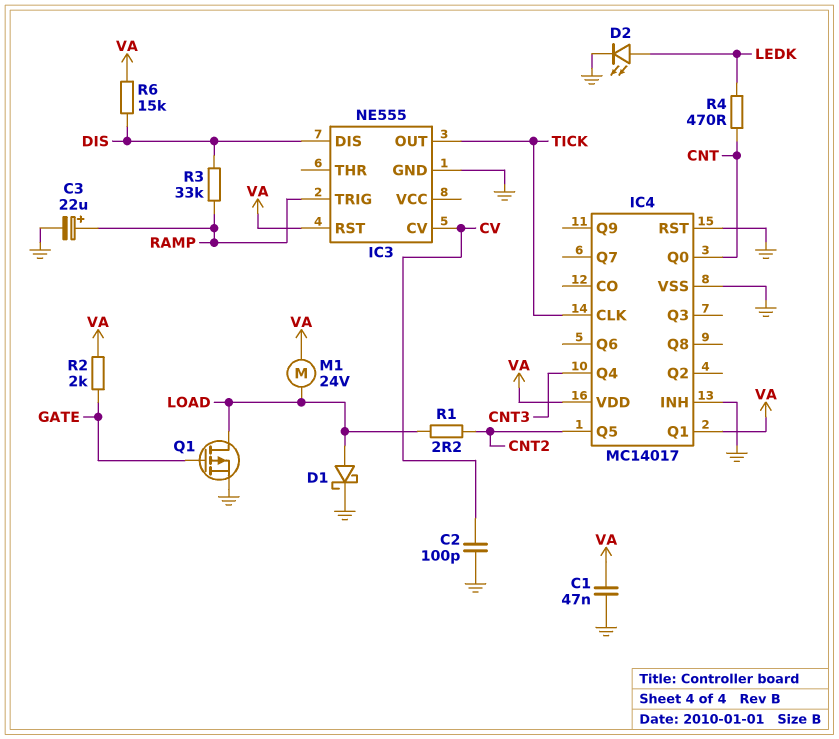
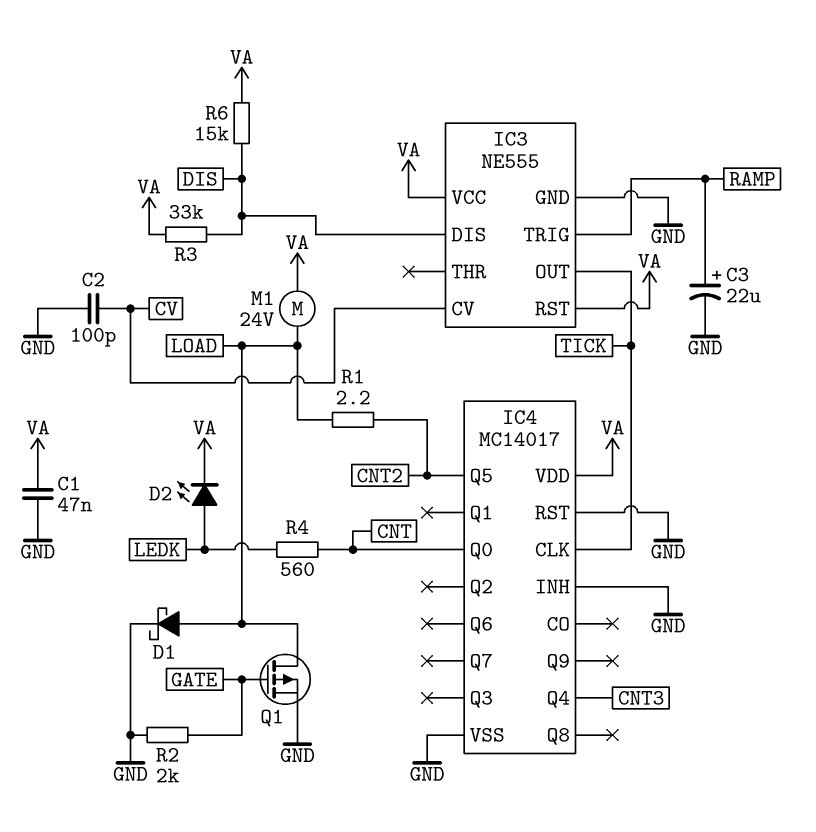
D2: LED (A LEDK, K GND) -> LED (A LEDK, K VA)
IC3 pin VCC: none -> VA
IC4 pin Q1: VA -> none
R2: 2k (GATE, VA) -> 2k (GATE, GND)
R3: 33k (DIS, RAMP) -> 33k (DIS, VA)
R4: 470 (CNT, LEDK) -> 560 (CNT, LEDK)

